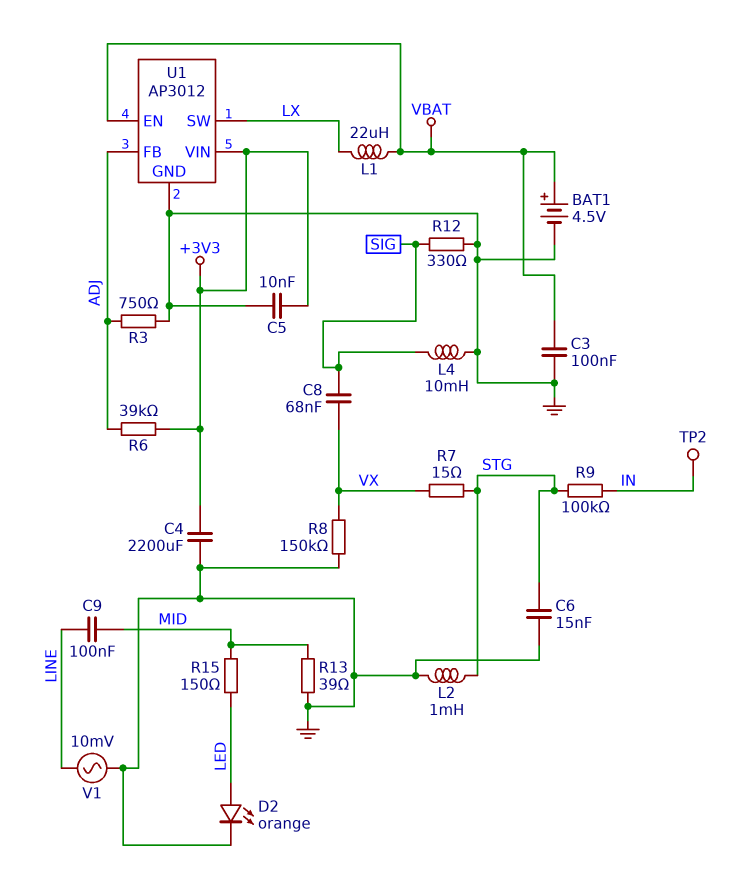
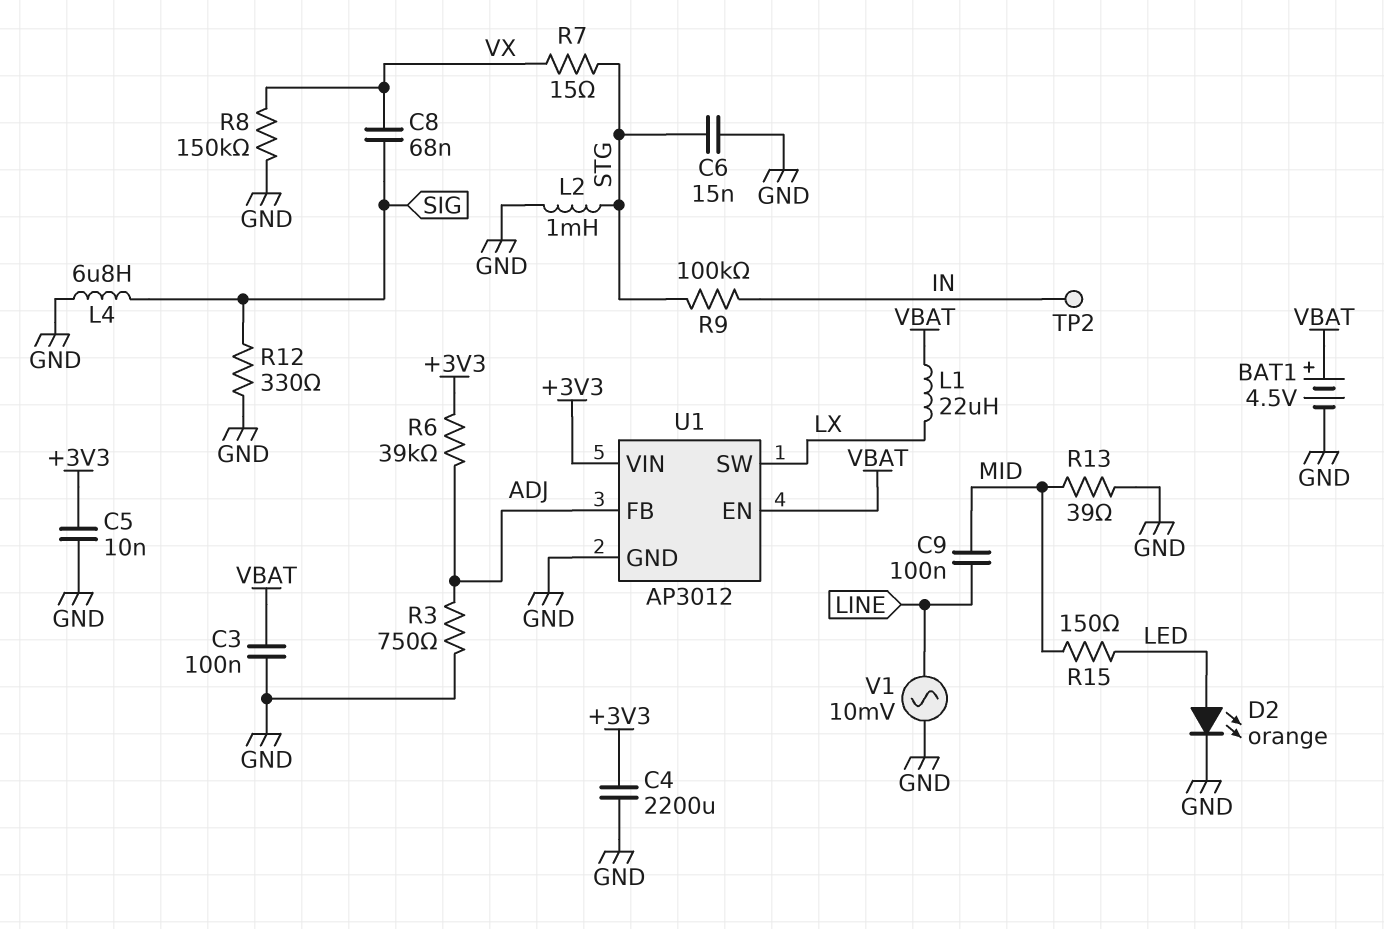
L4: 10mH (GND, SIG) -> 6.8uH (GND, SIG)

